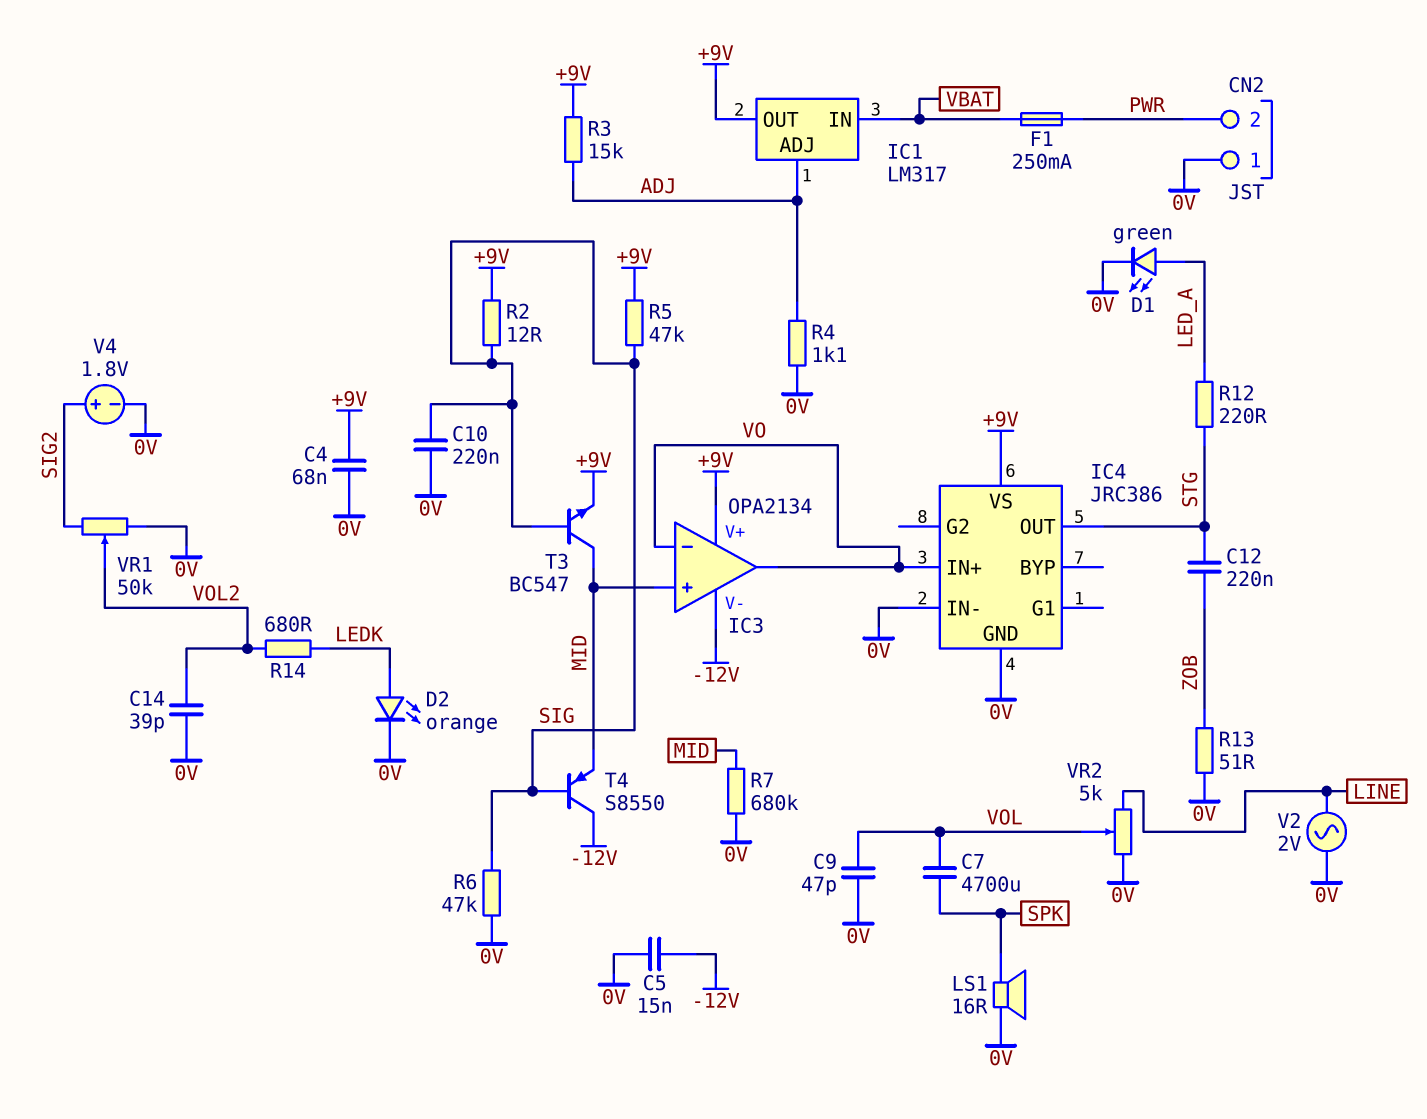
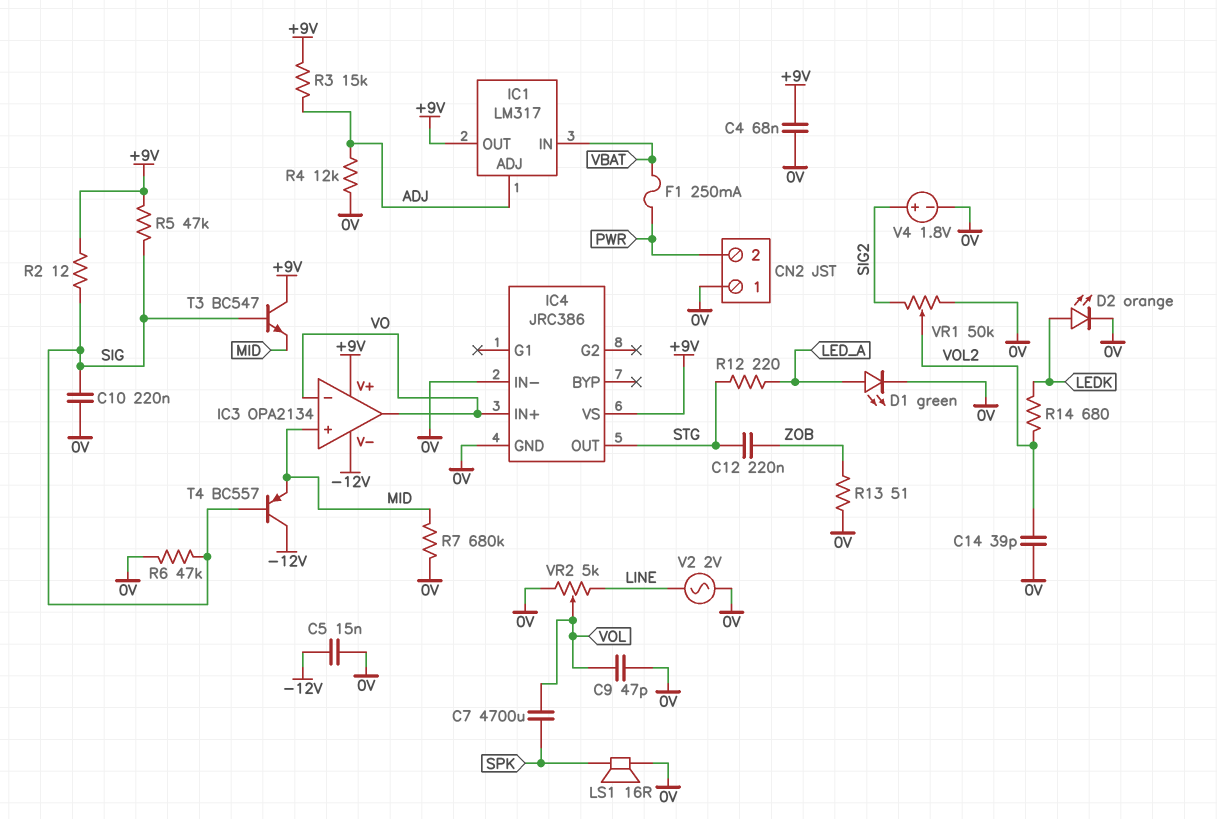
R4: 1.1k (0V, ADJ) -> 12k (0V, ADJ)
T3: NPN BC547 (B SIG, C MID, E +9V) -> NPN BC547 (B SIG, C +9V, E MID)
T4: PNP S8550 (B SIG, C -12V, E MID) -> PNP BC557 (B SIG, C -12V, E MID)

